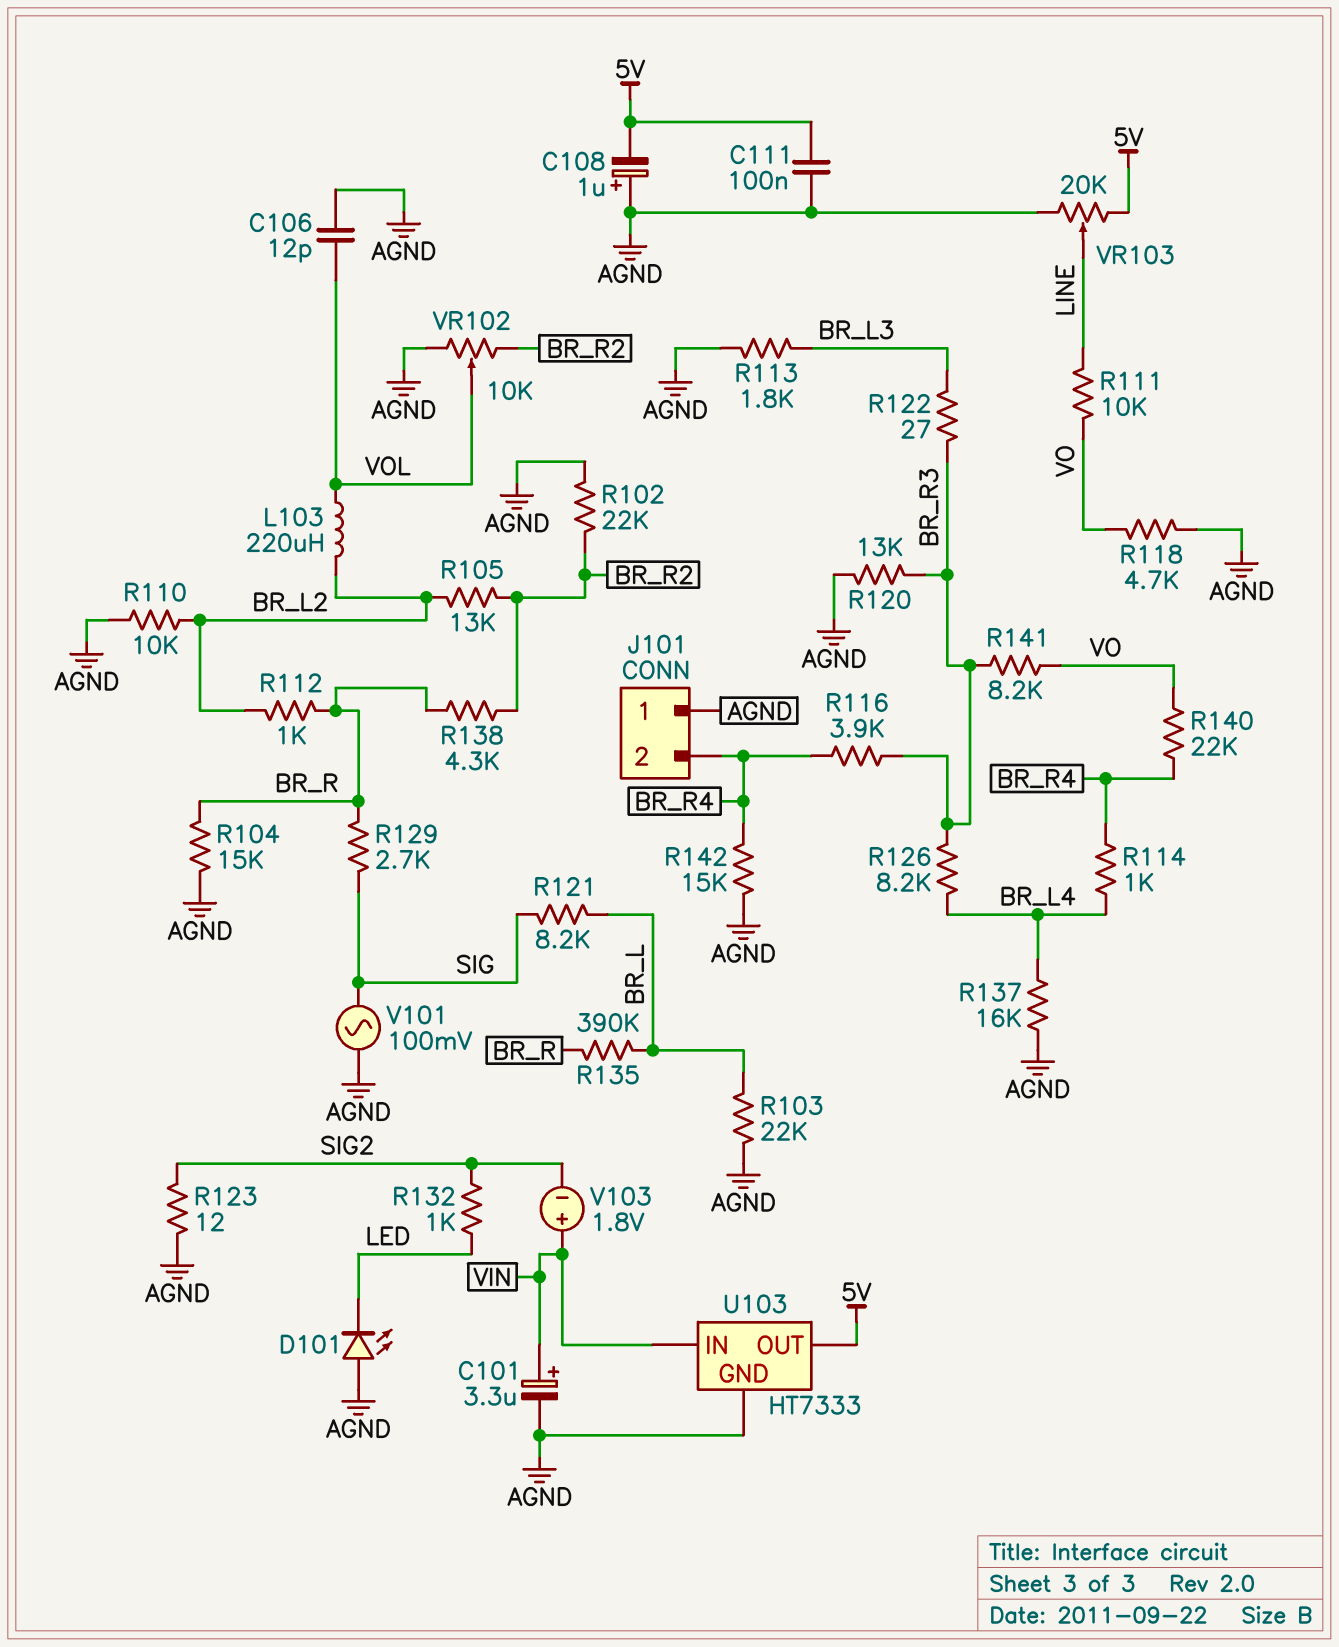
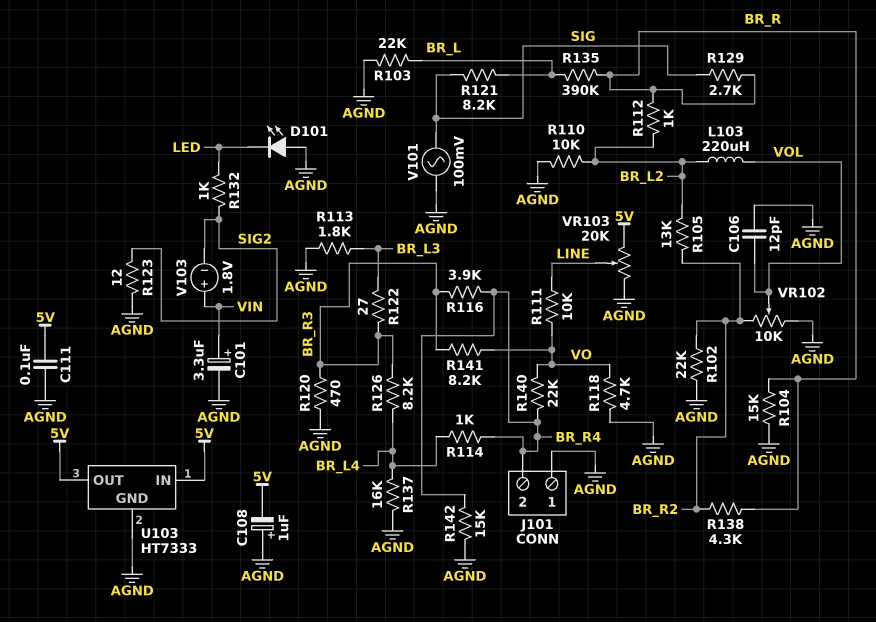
R120: 13k (AGND, BR_R3) -> 470 (AGND, BR_R3)
U103 pin IN: VIN -> 5V

